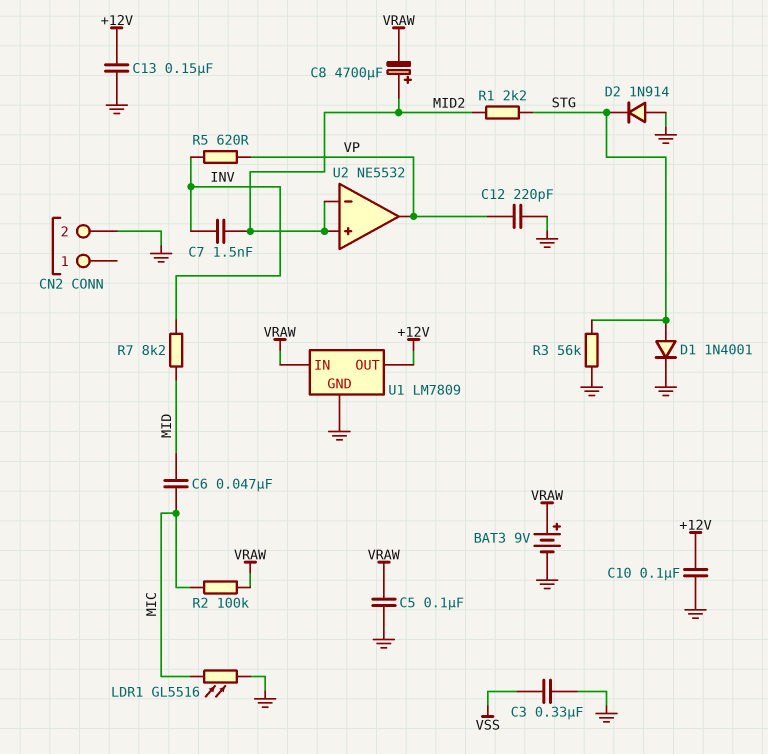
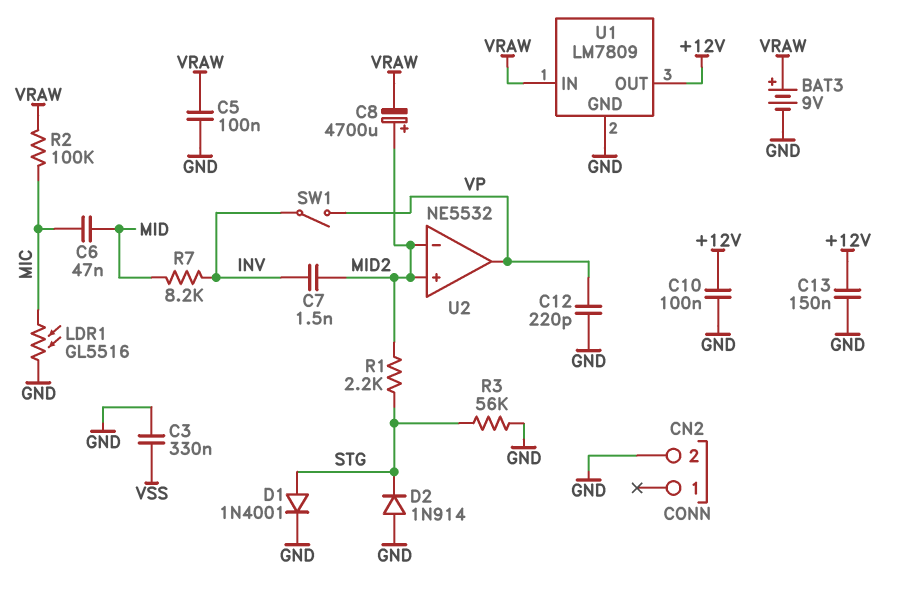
R5: 620 (INV, VP) -> none
SW1: none -> switch (INV, VP)

